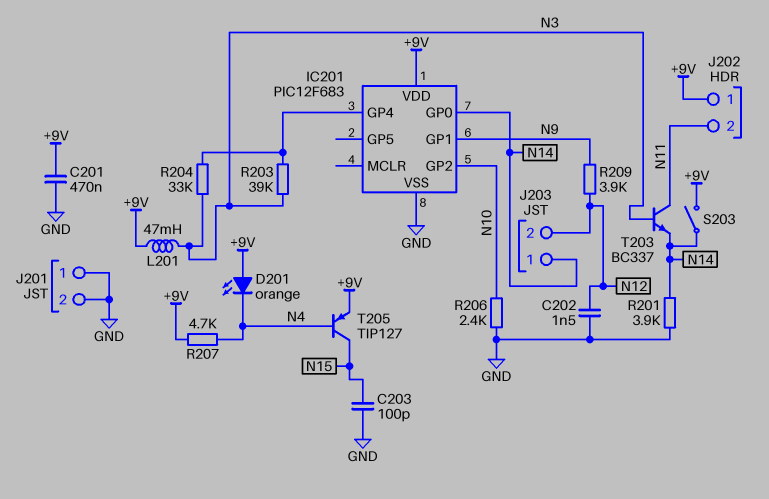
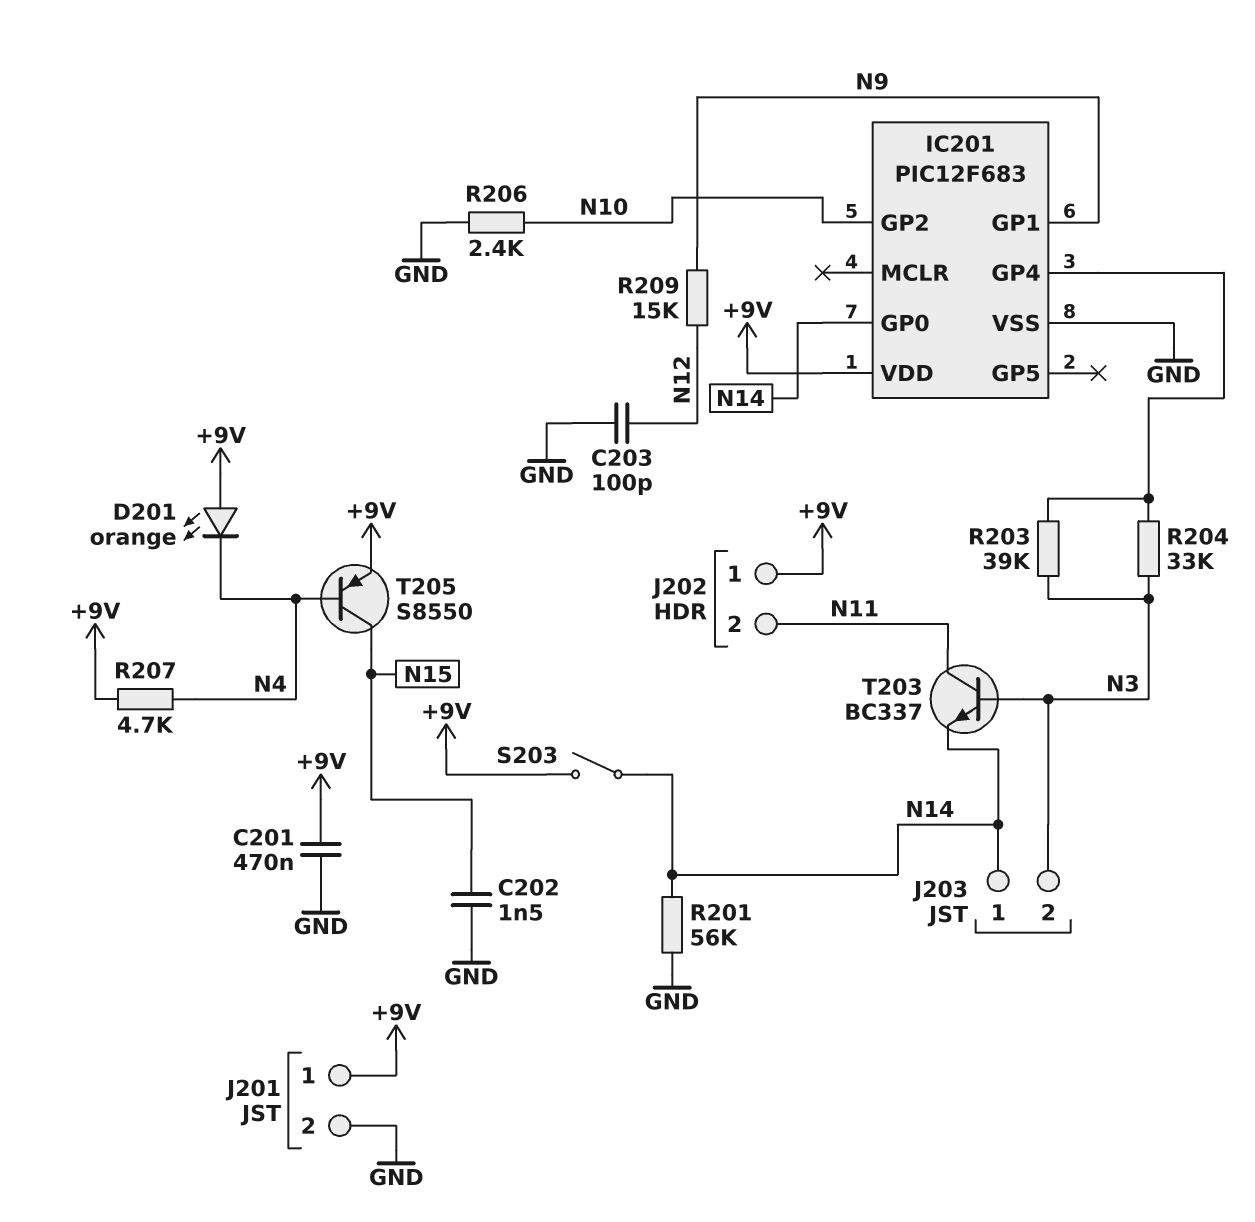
C202: 1.5nF (GND, N12) -> 1.5nF (GND, N15)
C203: 100pF (GND, N15) -> 100pF (GND, N12)
J201 pin 1: GND -> +9V
J203 pin 2: N12 -> N3
L201: 47mH (+9V, N3) -> none
R201: 3.9k (GND, N14) -> 56k (GND, N14)
R209: 3.9k (N9, N12) -> 15k (N9, N12)
T205: PNP TIP127 (B N4, C N15, E +9V) -> PNP S8550 (B N4, C N15, E +9V)

